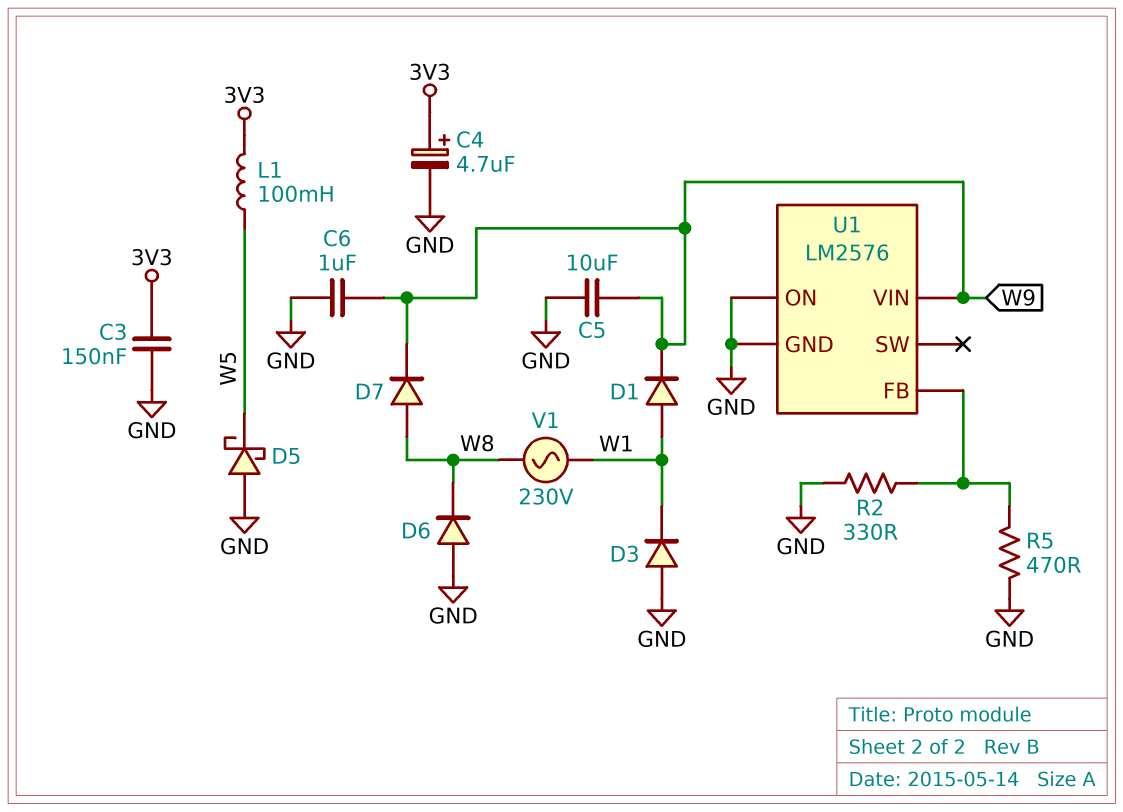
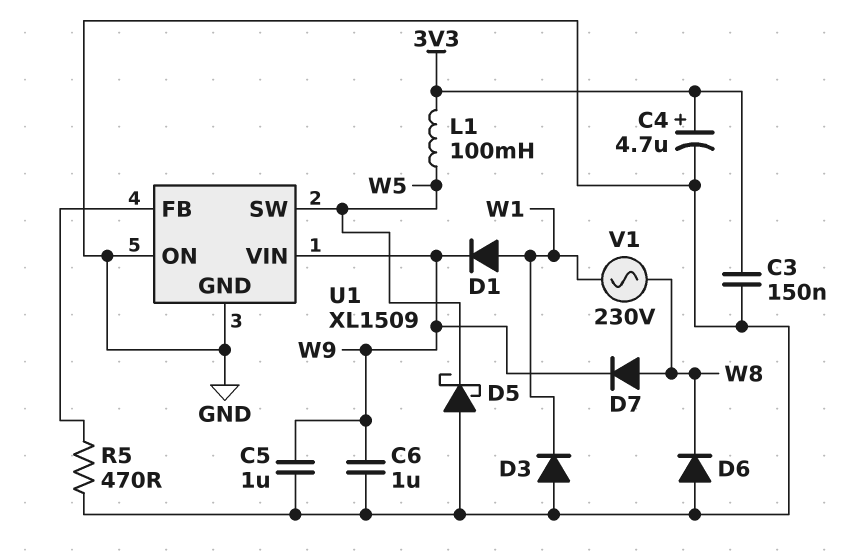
C5: 10uF (GND, W9) -> 1uF (GND, W9)
R2: 330 (GND, U1/FB) -> none
U1: LM2576 -> XL1509
U1 pin SW: none -> W5

